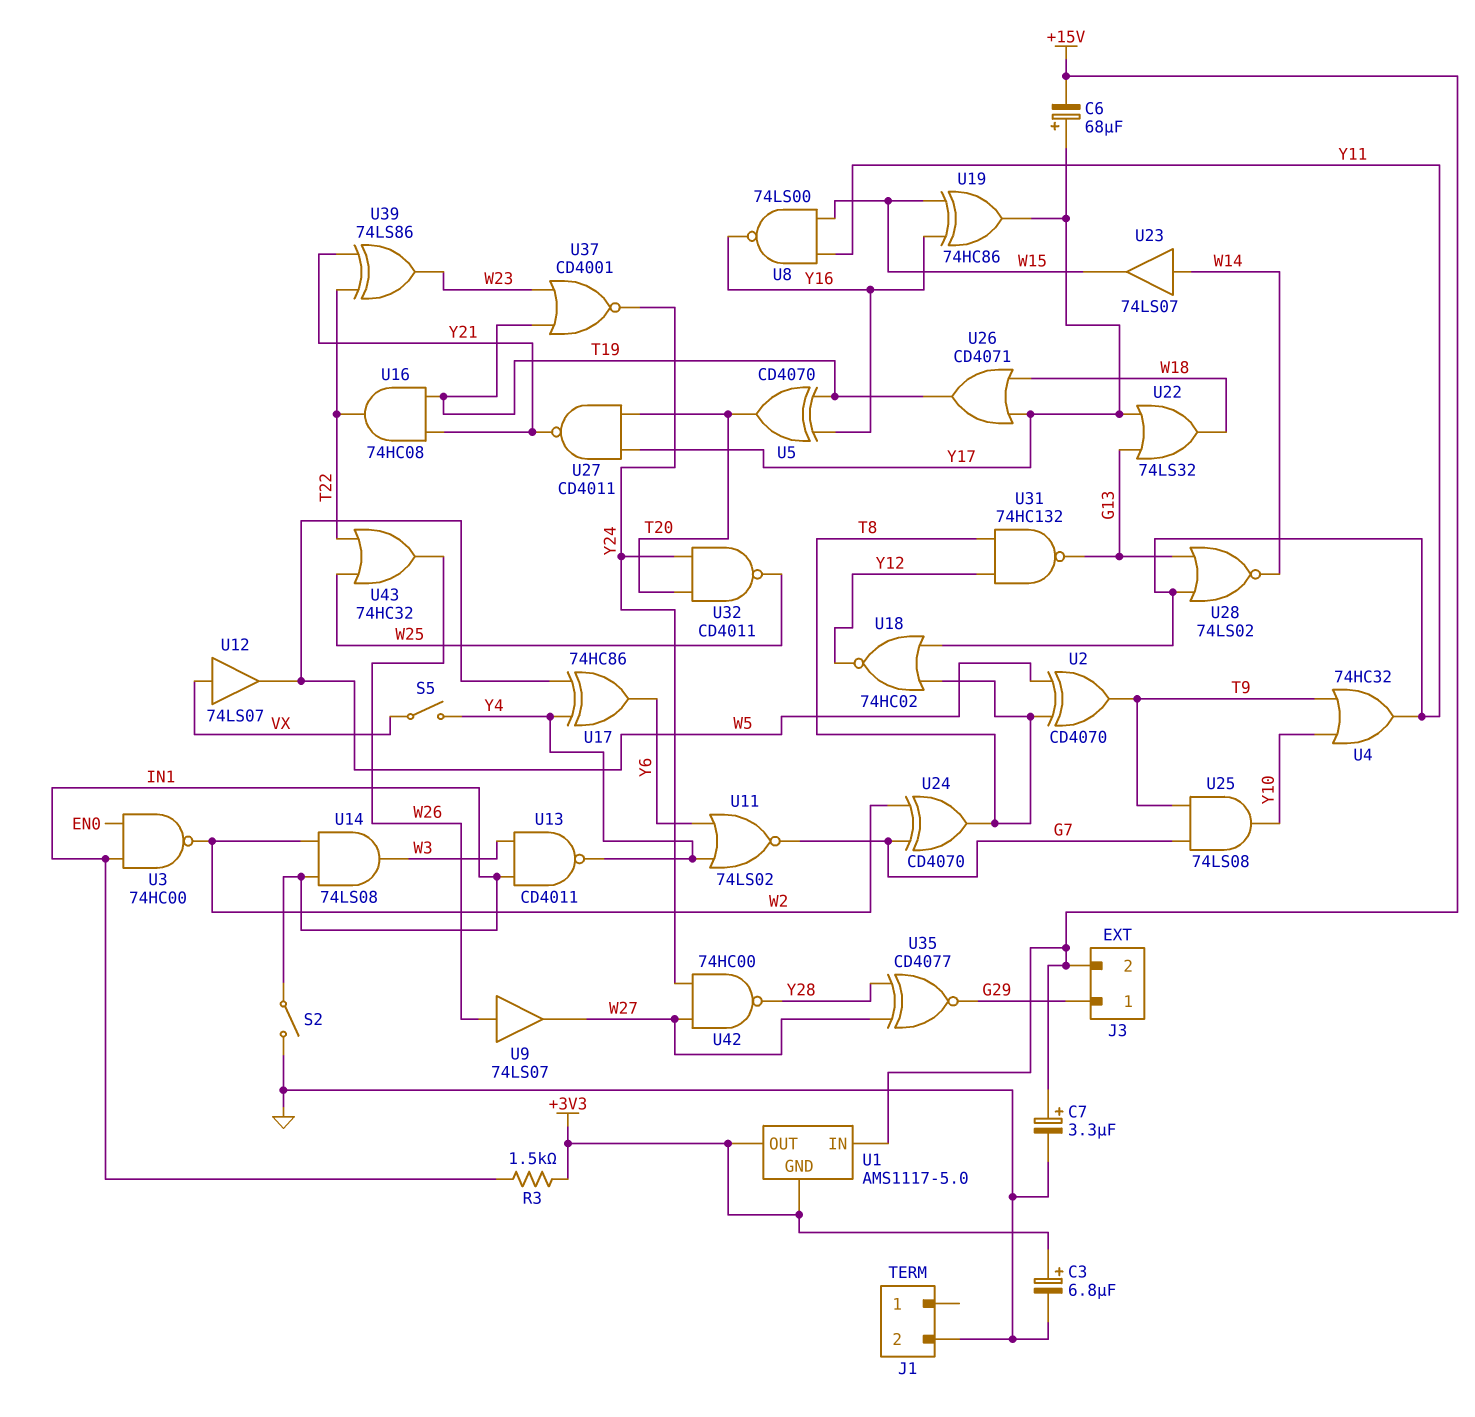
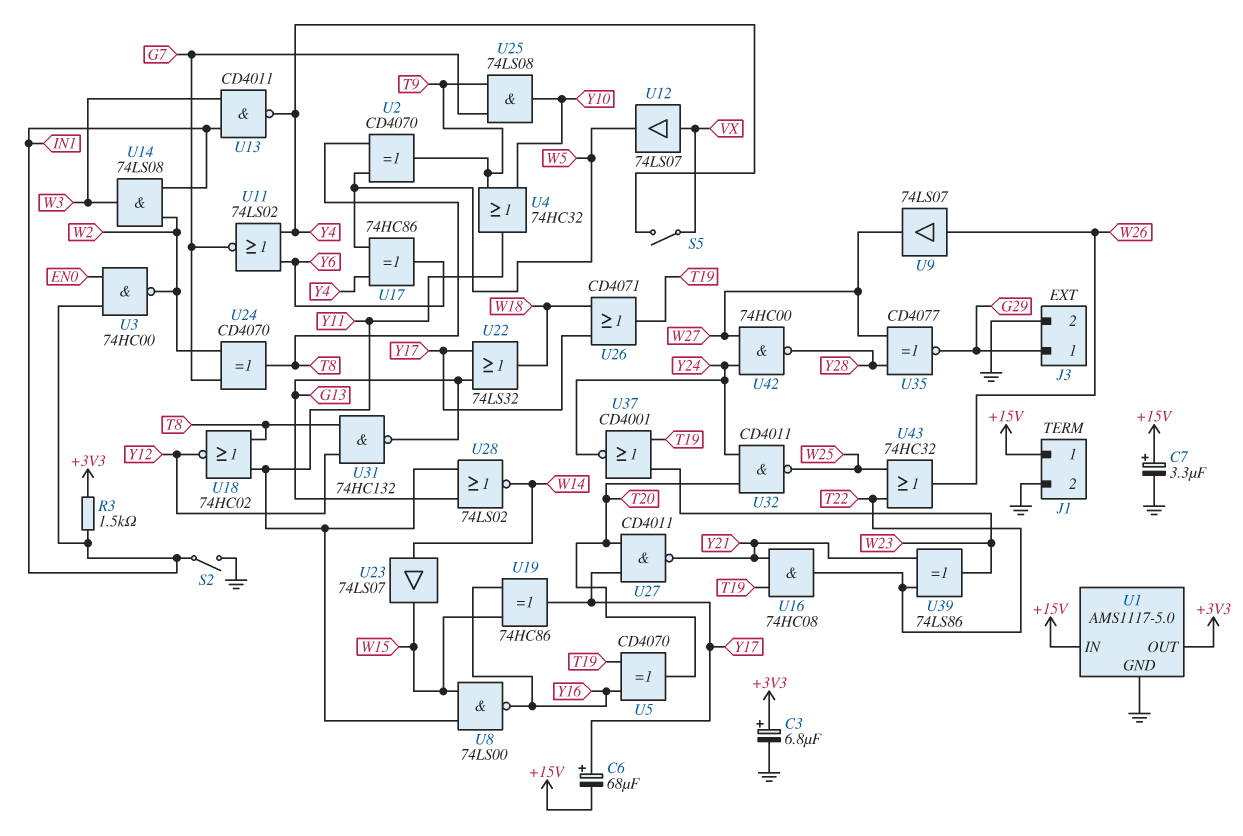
J1 pin 1: none -> +15V
J3 pin 2: +15V -> GND
U1 pin GND: +3V3 -> GND

